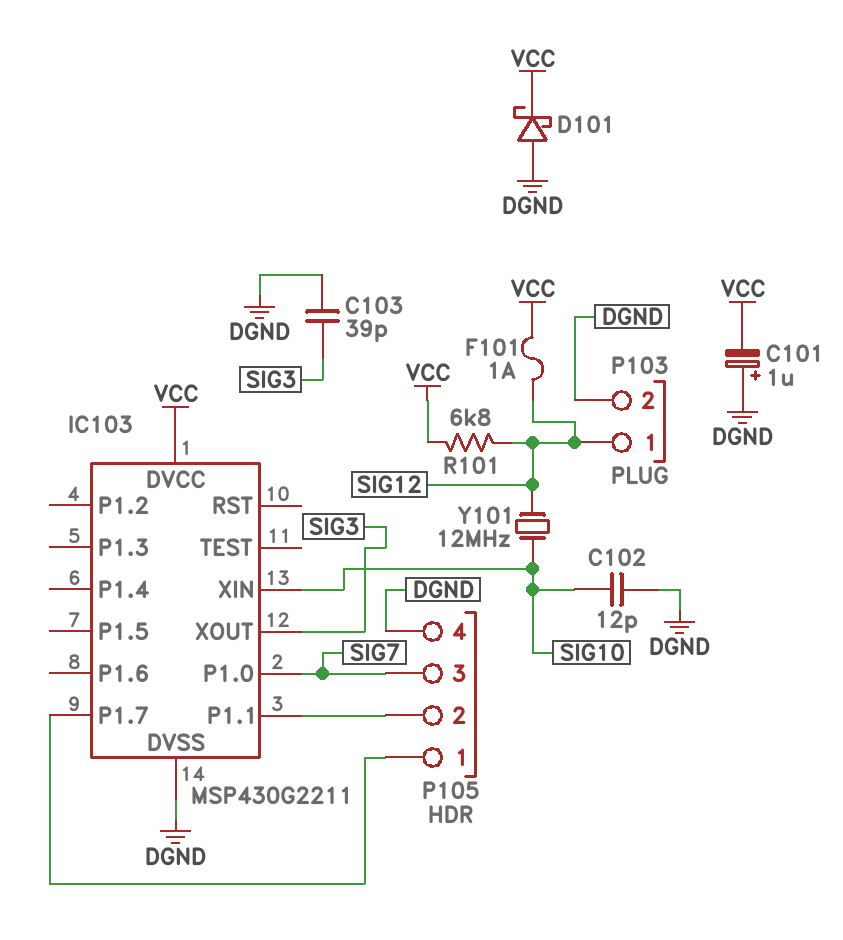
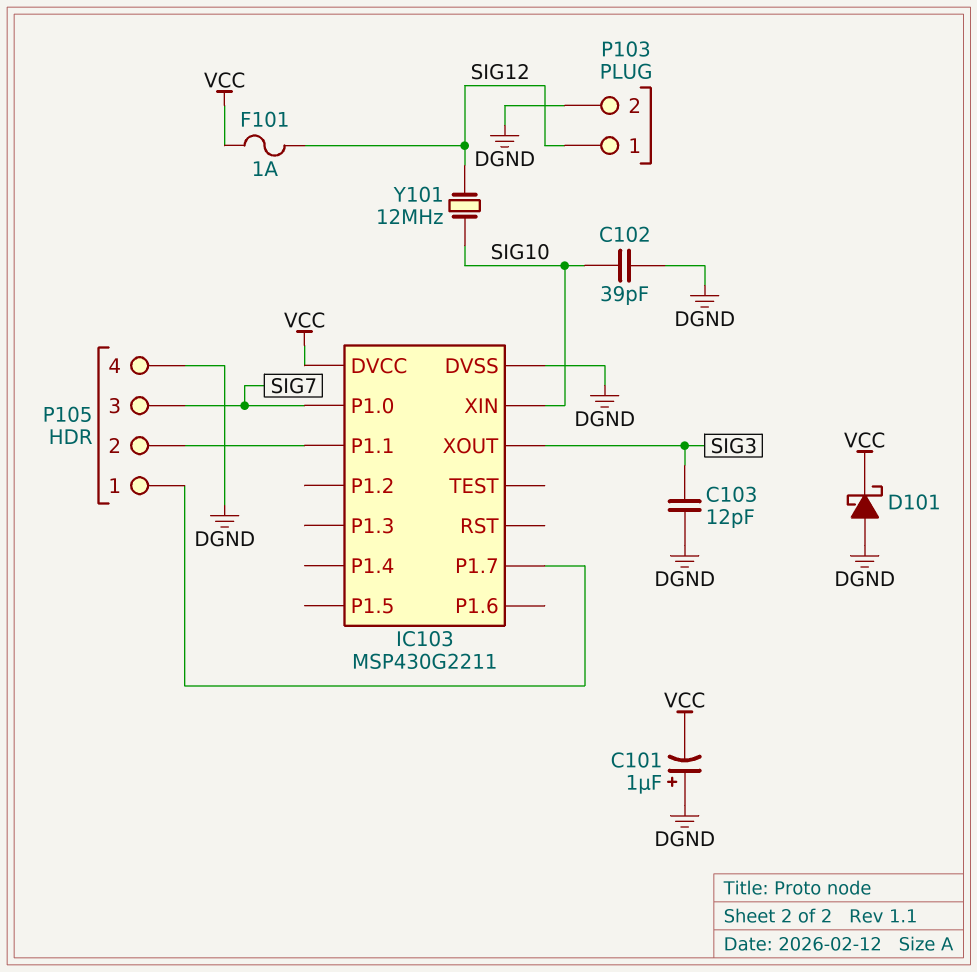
C102: 12pF (DGND, SIG10) -> 39pF (DGND, SIG10)
C103: 39pF (DGND, SIG3) -> 12pF (DGND, SIG3)
R101: 6.8k (SIG12, VCC) -> none

